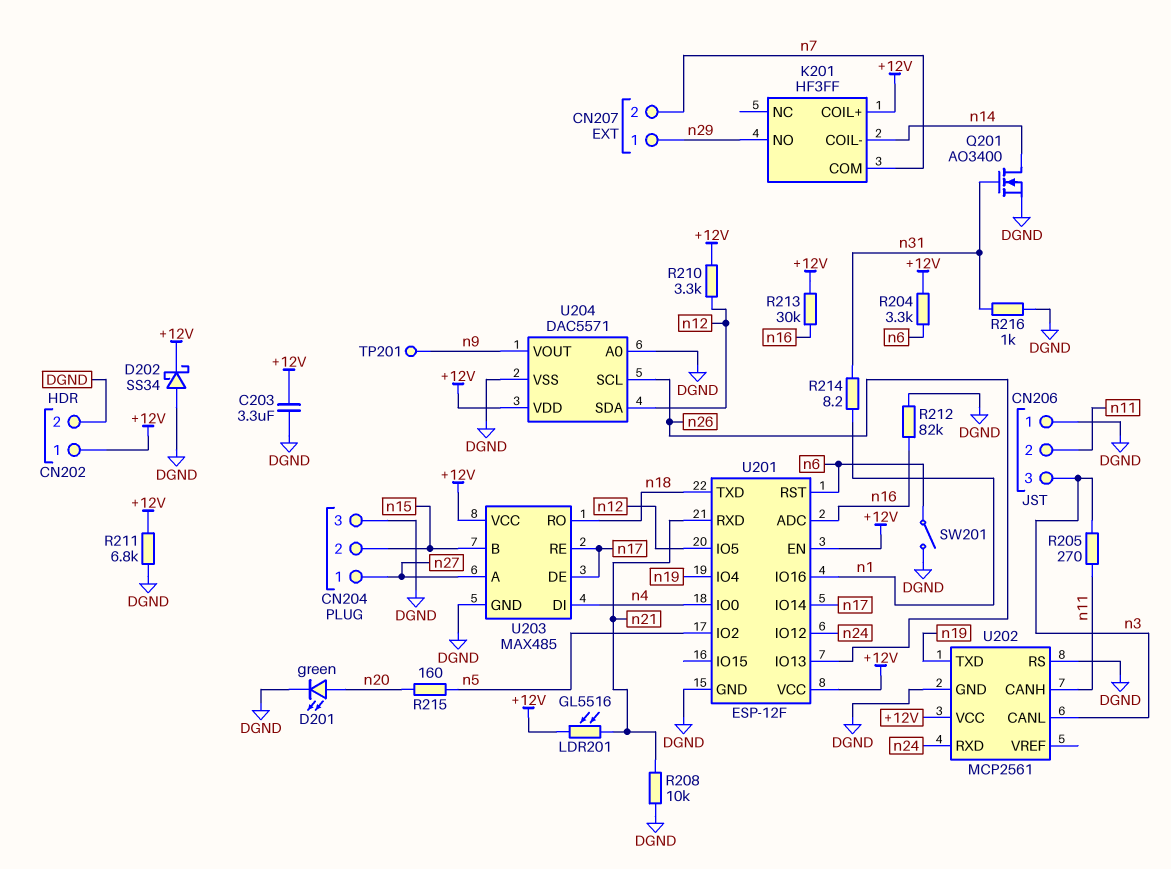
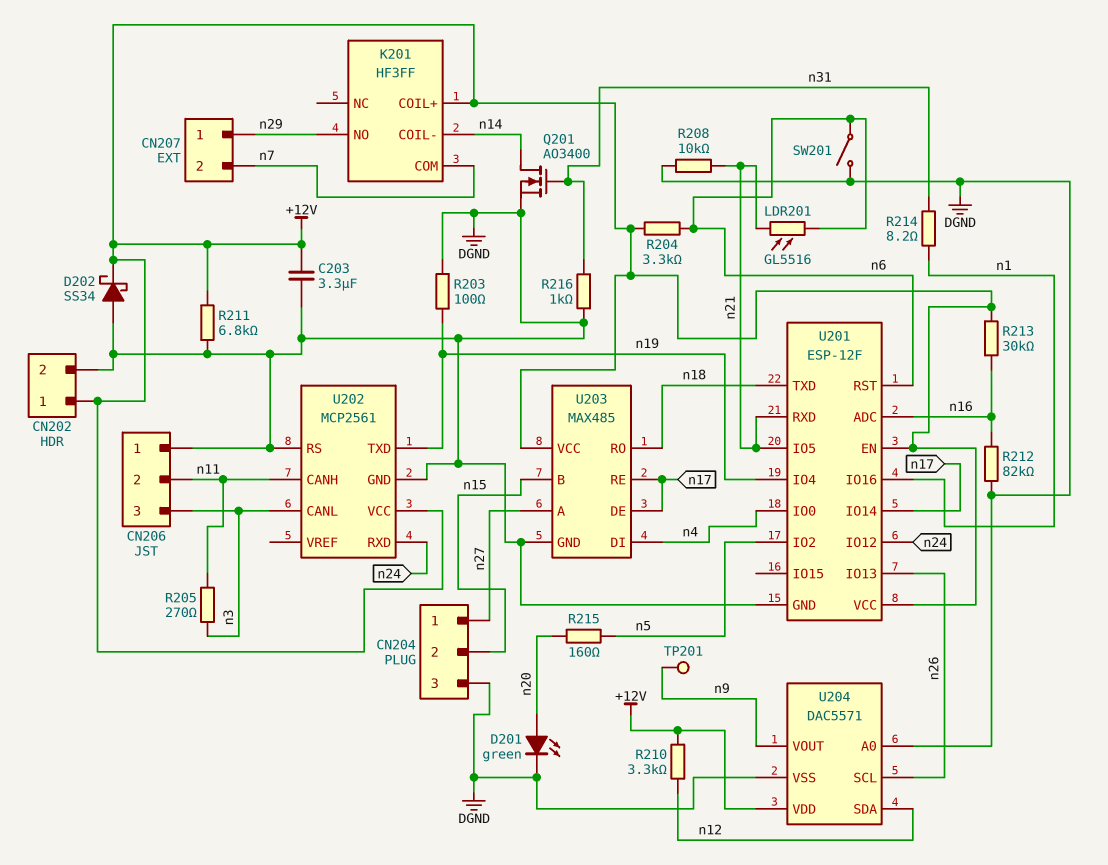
LDR201: GL5516 (+12V, n21) -> GL5516 (n6, n21)
R203: none -> 100 (DGND, n19)
U201 pin IO5: n12 -> n21

